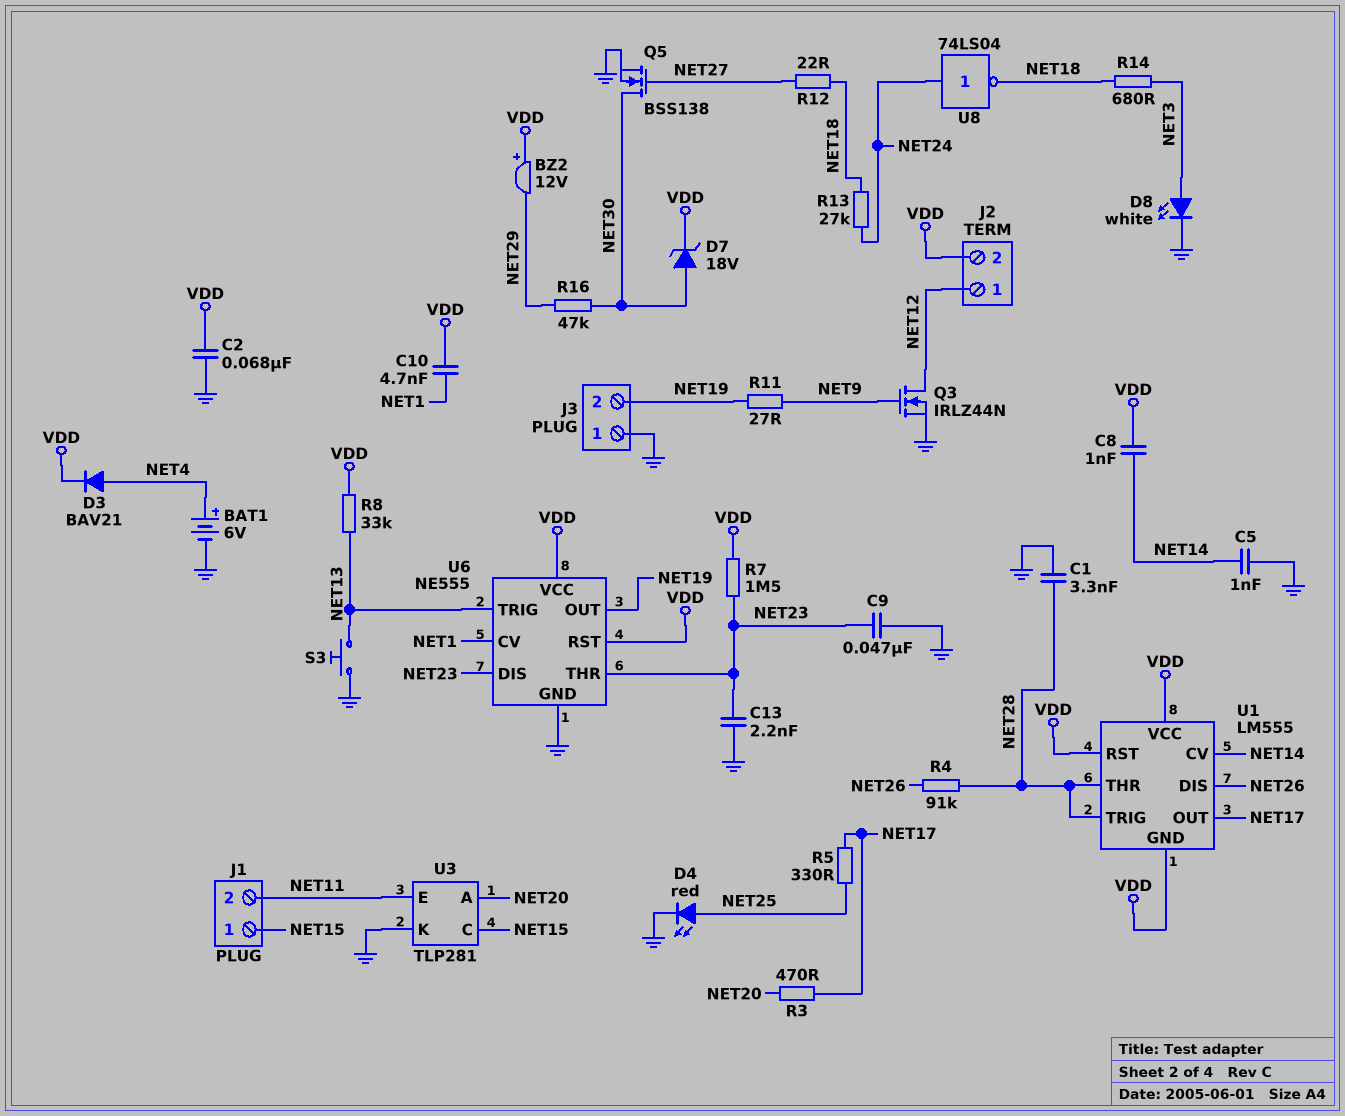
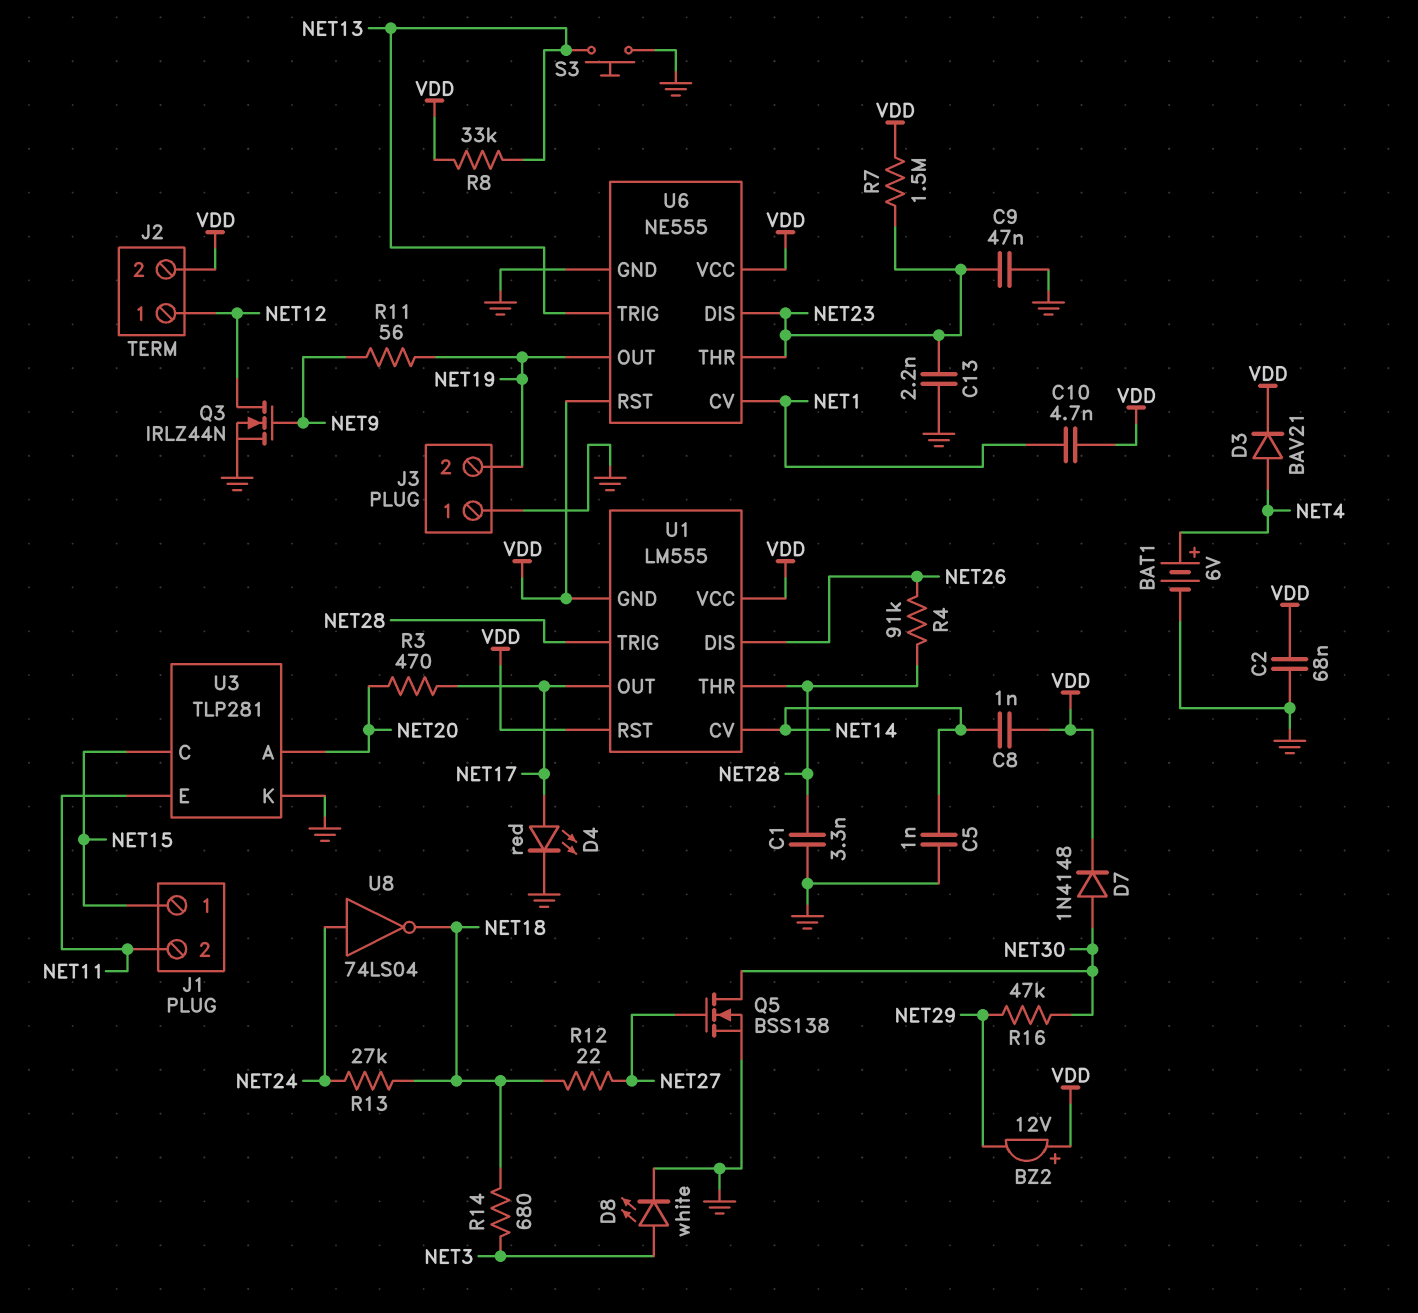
D4: LED red (A NET25, K GND) -> LED red (A NET17, K GND)
D7: zener 18V (A NET30, K VDD) -> diode 1N4148 (A NET30, K VDD)
R5: 330 (NET17, NET25) -> none
R11: 27 (NET9, NET19) -> 56 (NET9, NET19)

